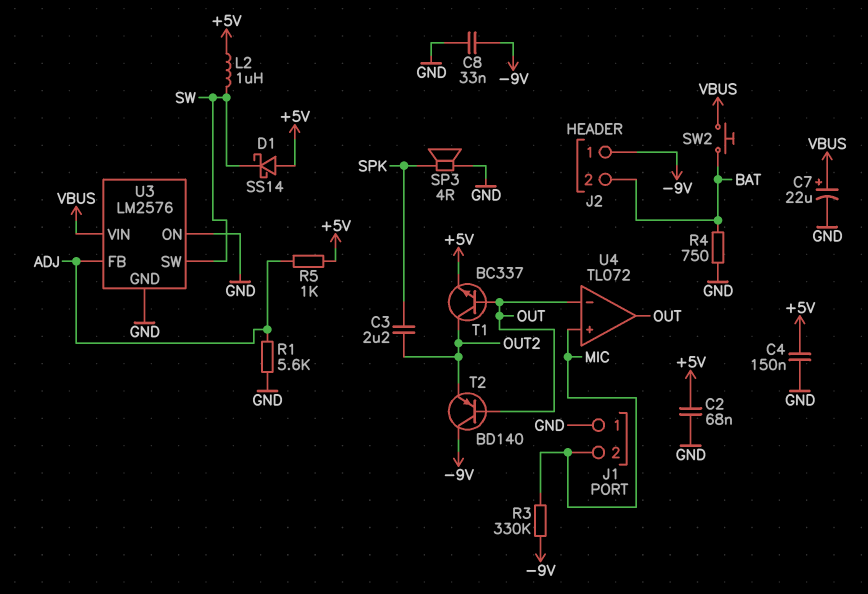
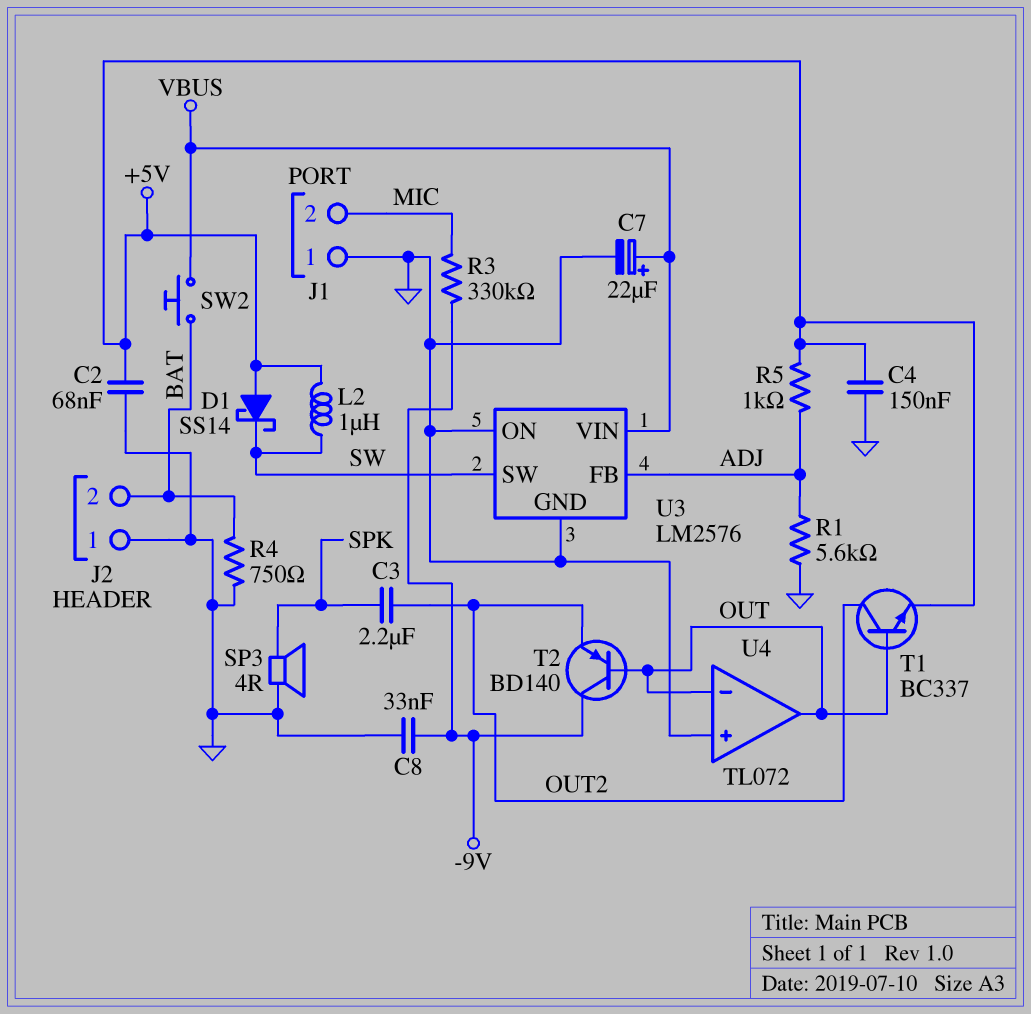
J2 pin 1: -9V -> GND
U4 pin in+: MIC -> GND

